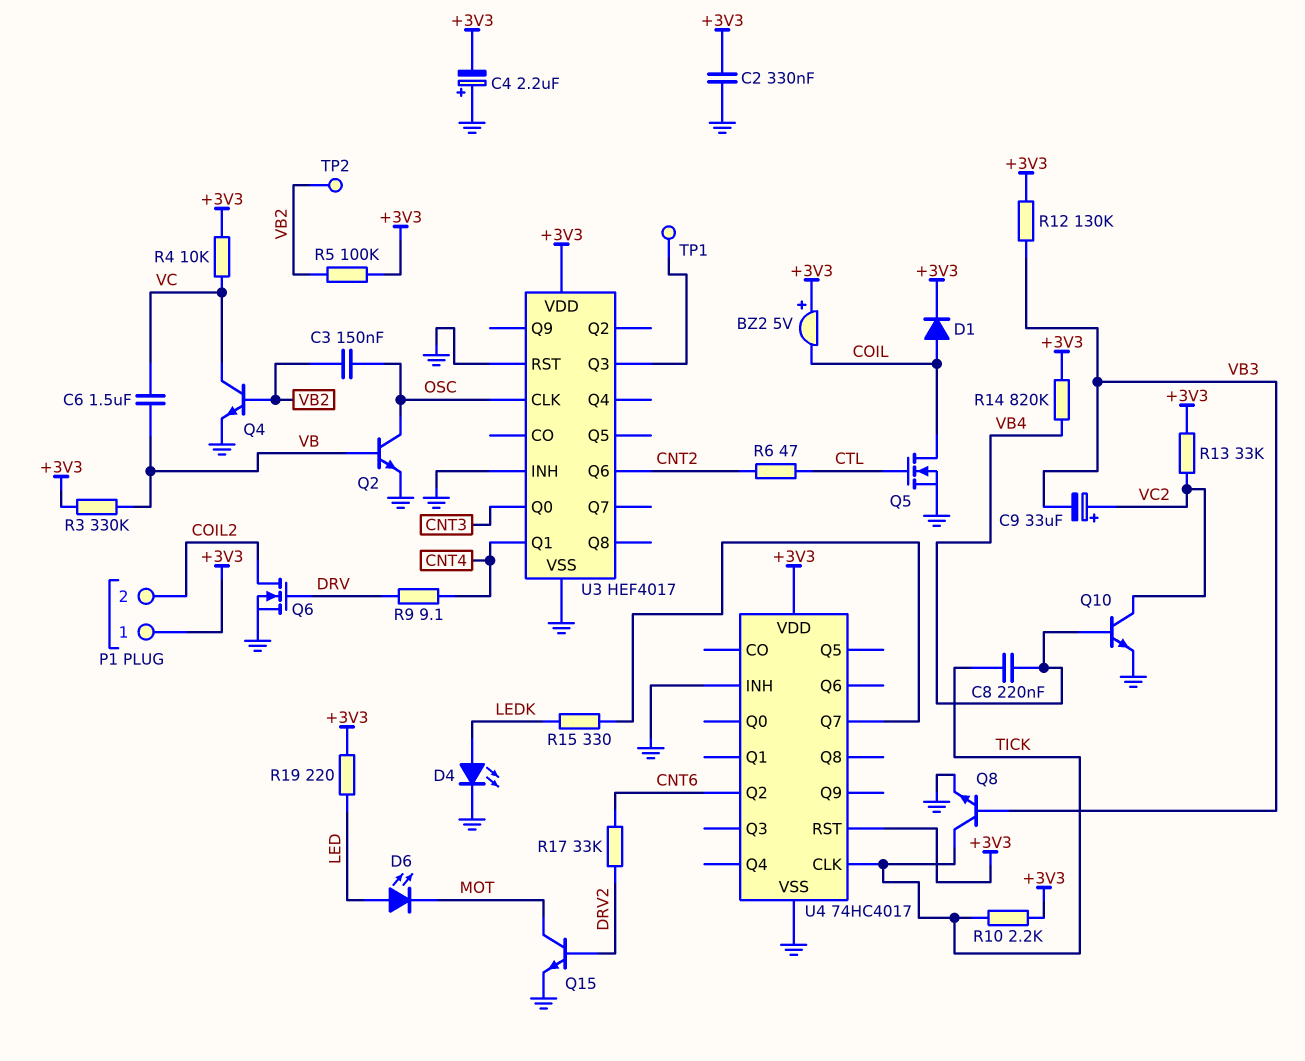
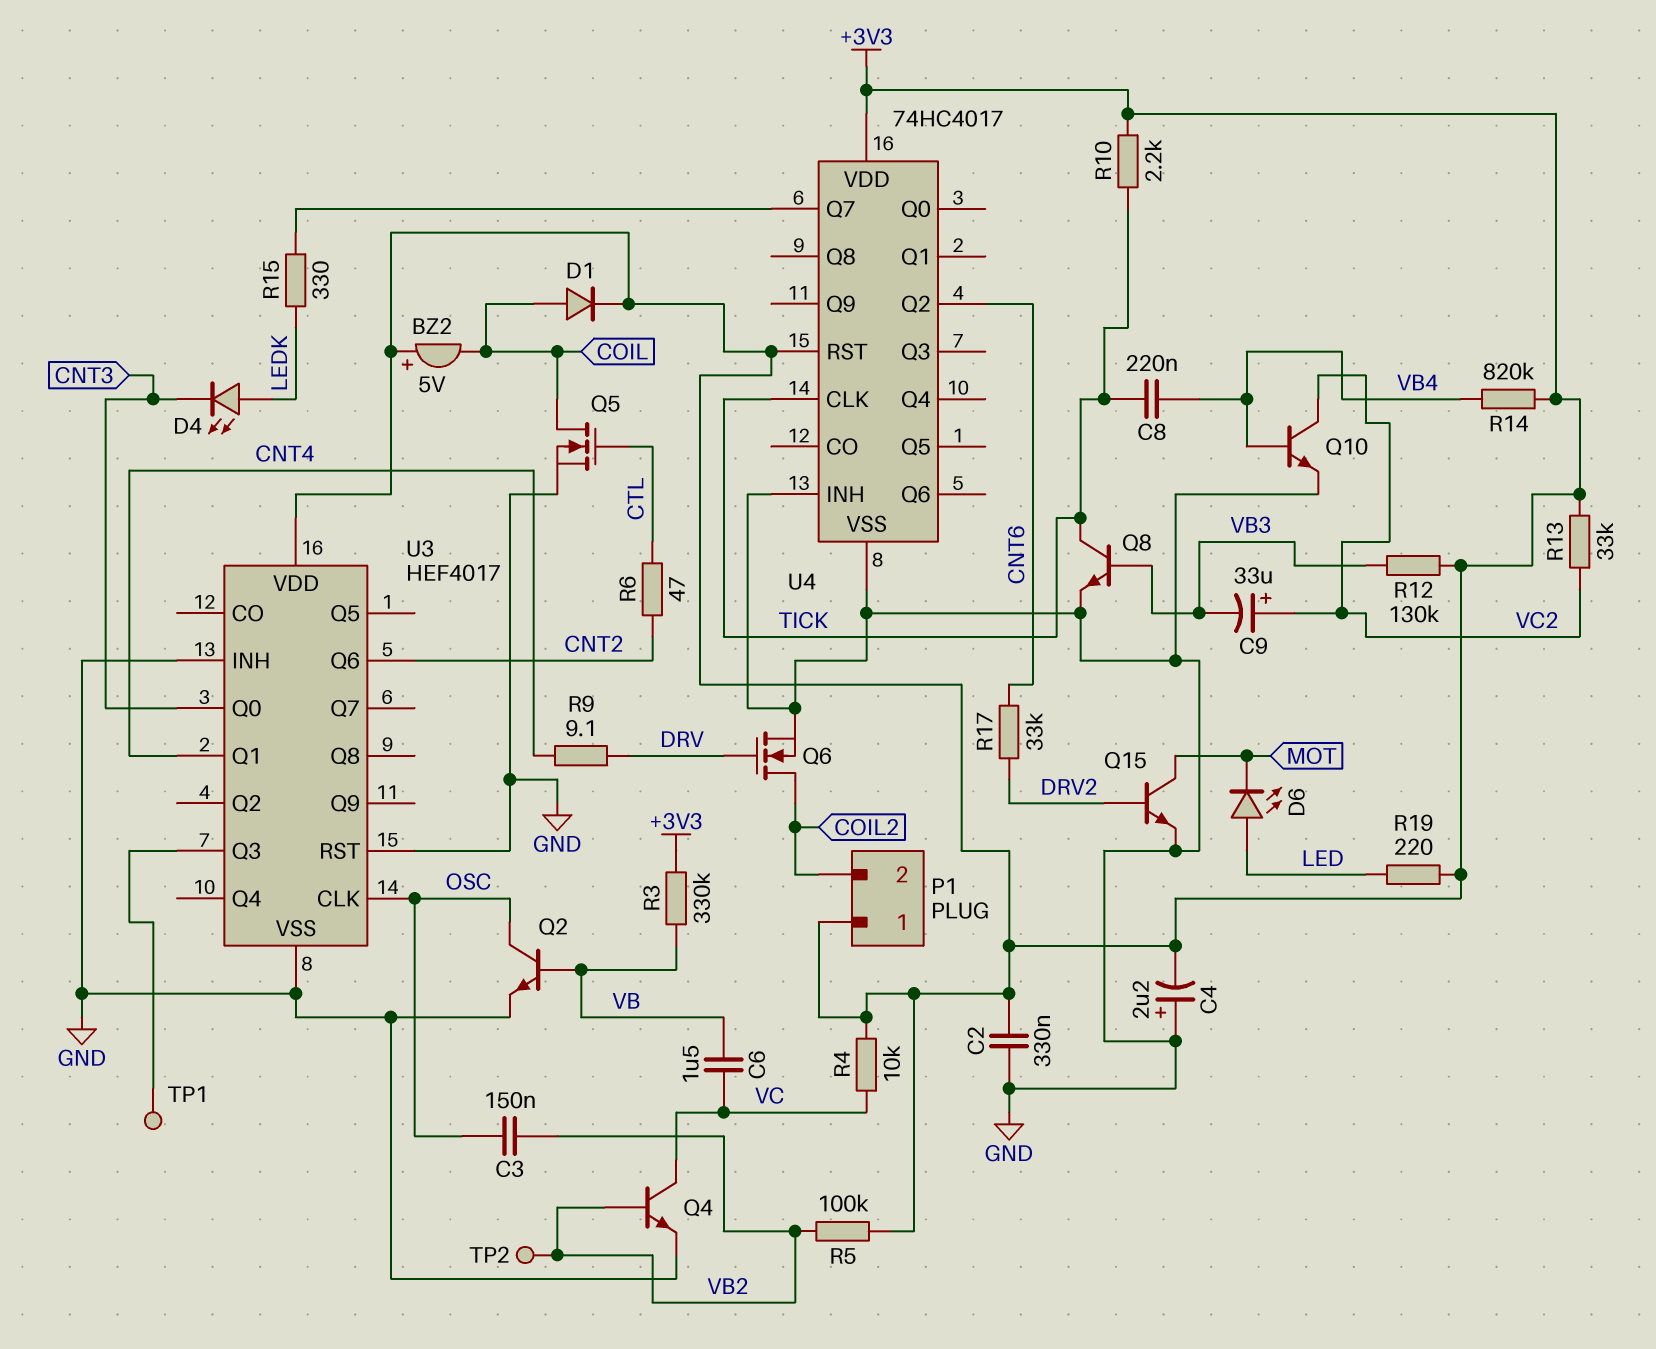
D4: LED (A LEDK, K GND) -> LED (A LEDK, K CNT3)

